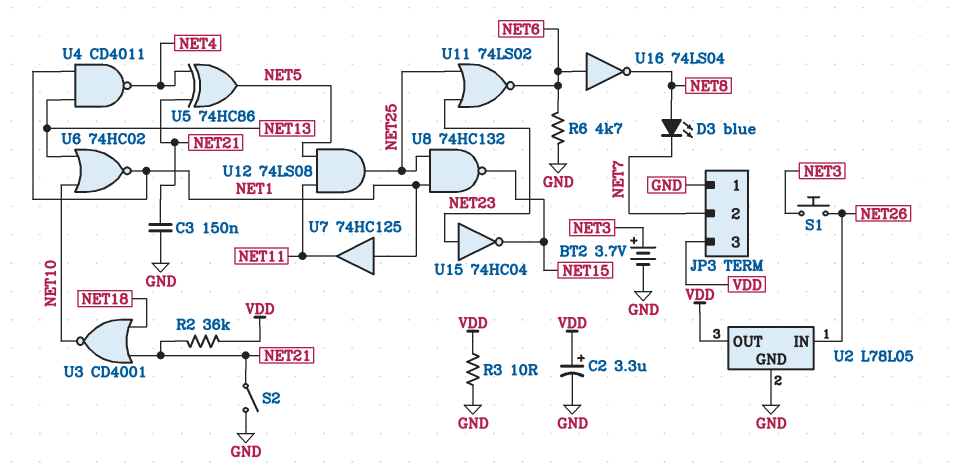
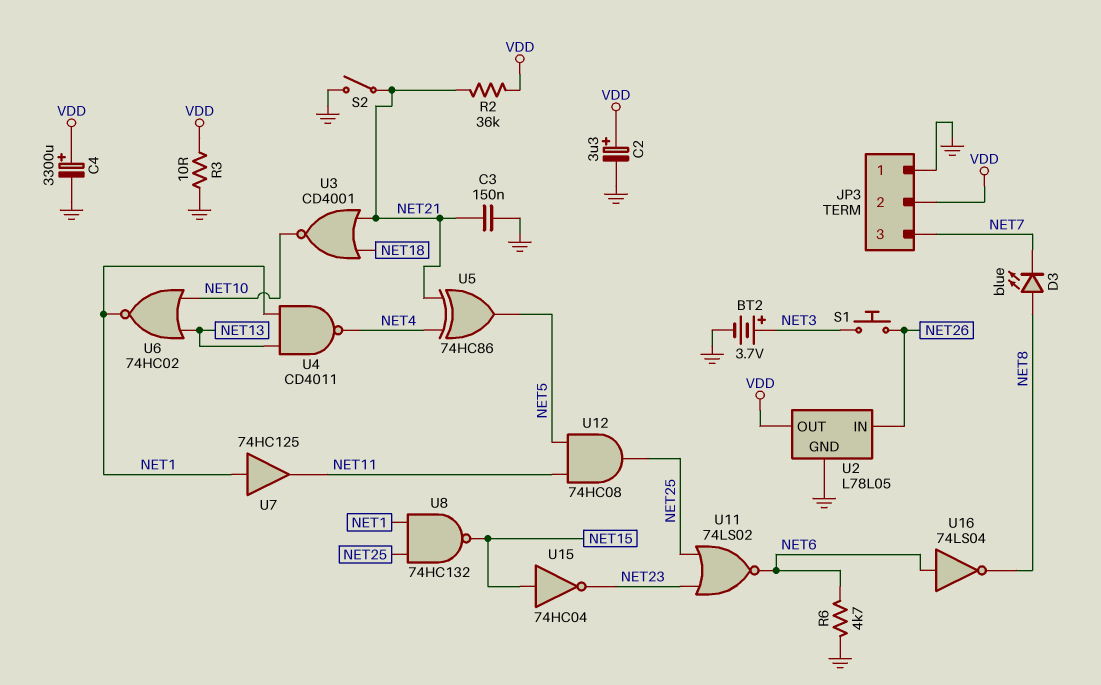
C4: none -> 3300uF (plus VDD, minus GND)
JP3 pin 2: NET7 -> VDD
JP3 pin 3: VDD -> NET7
U12: AND 74LS08 (in NET5, in NET11, out NET25) -> AND 74HC08 (in NET5, in NET11, out NET25)
U15: NOT 74HC04 (in NET23, out NET15) -> NOT 74HC04 (in NET15, out NET23)

